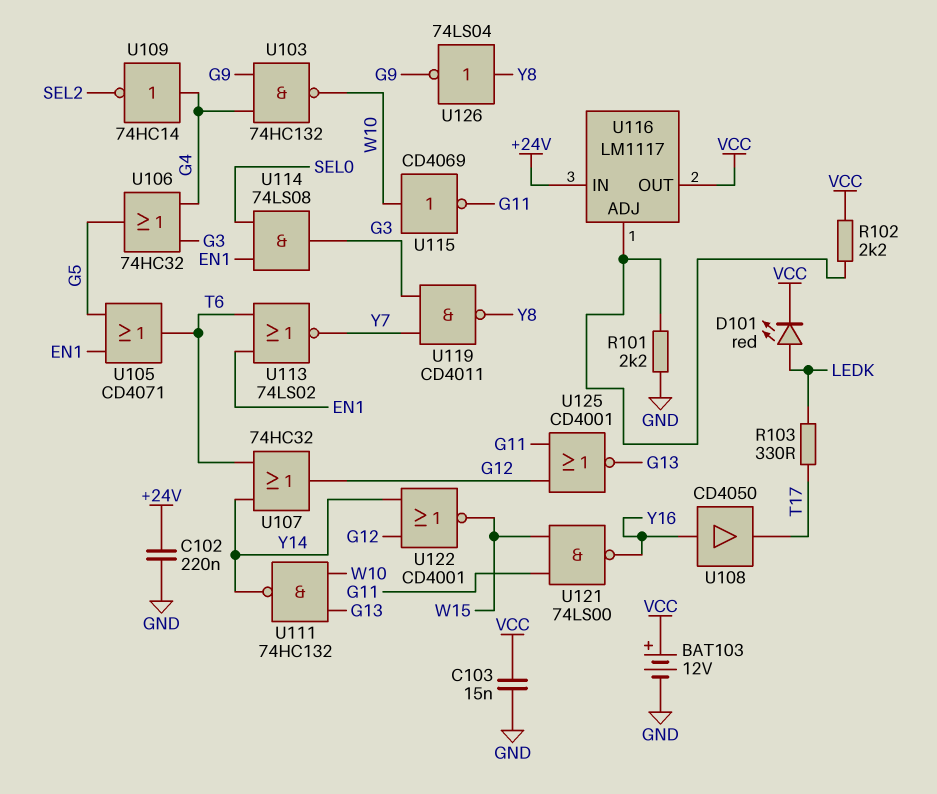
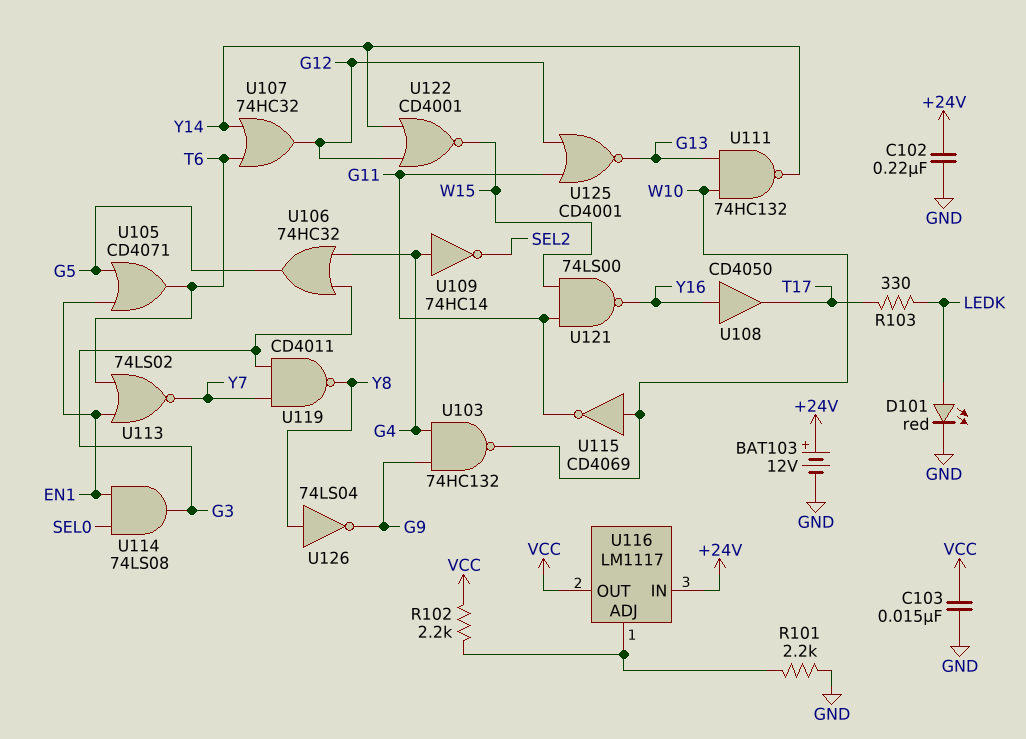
BAT103: 12V (plus VCC, minus GND) -> 12V (plus +24V, minus GND)
D101: LED red (A LEDK, K VCC) -> LED red (A LEDK, K GND)

